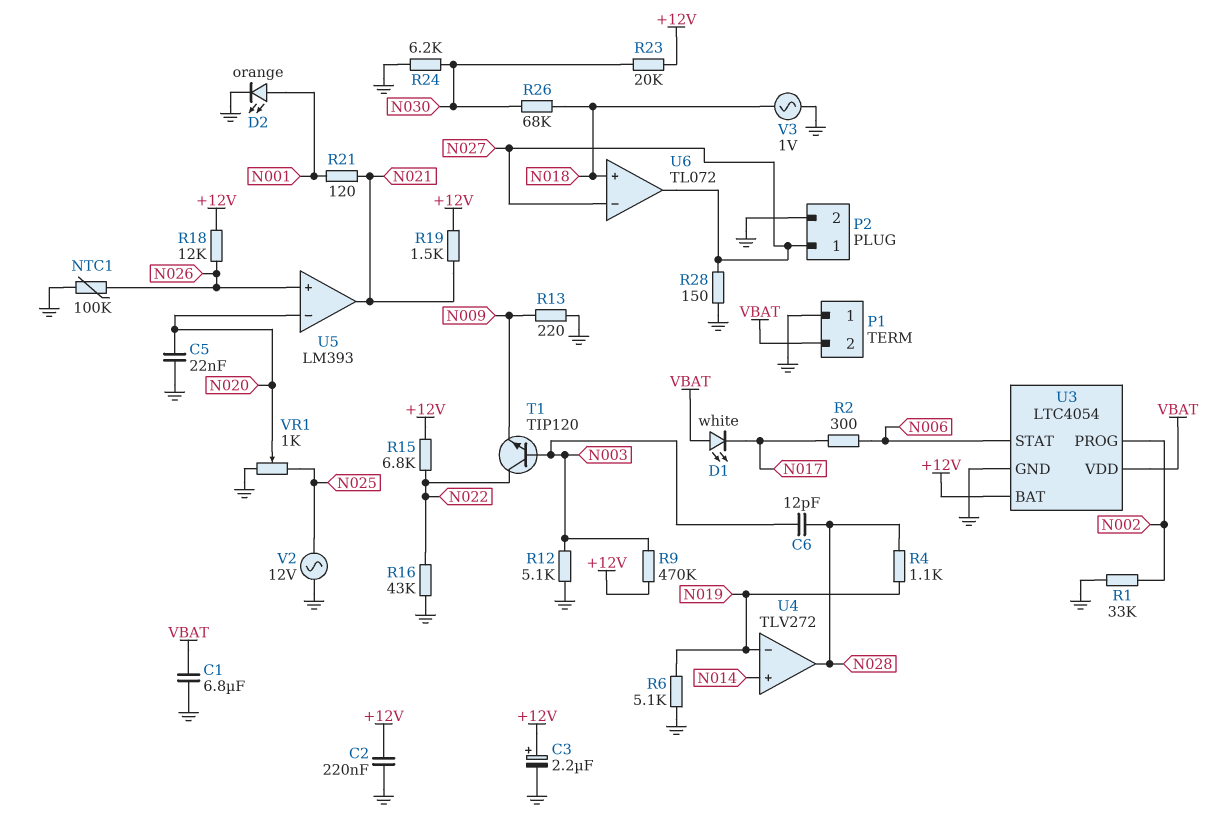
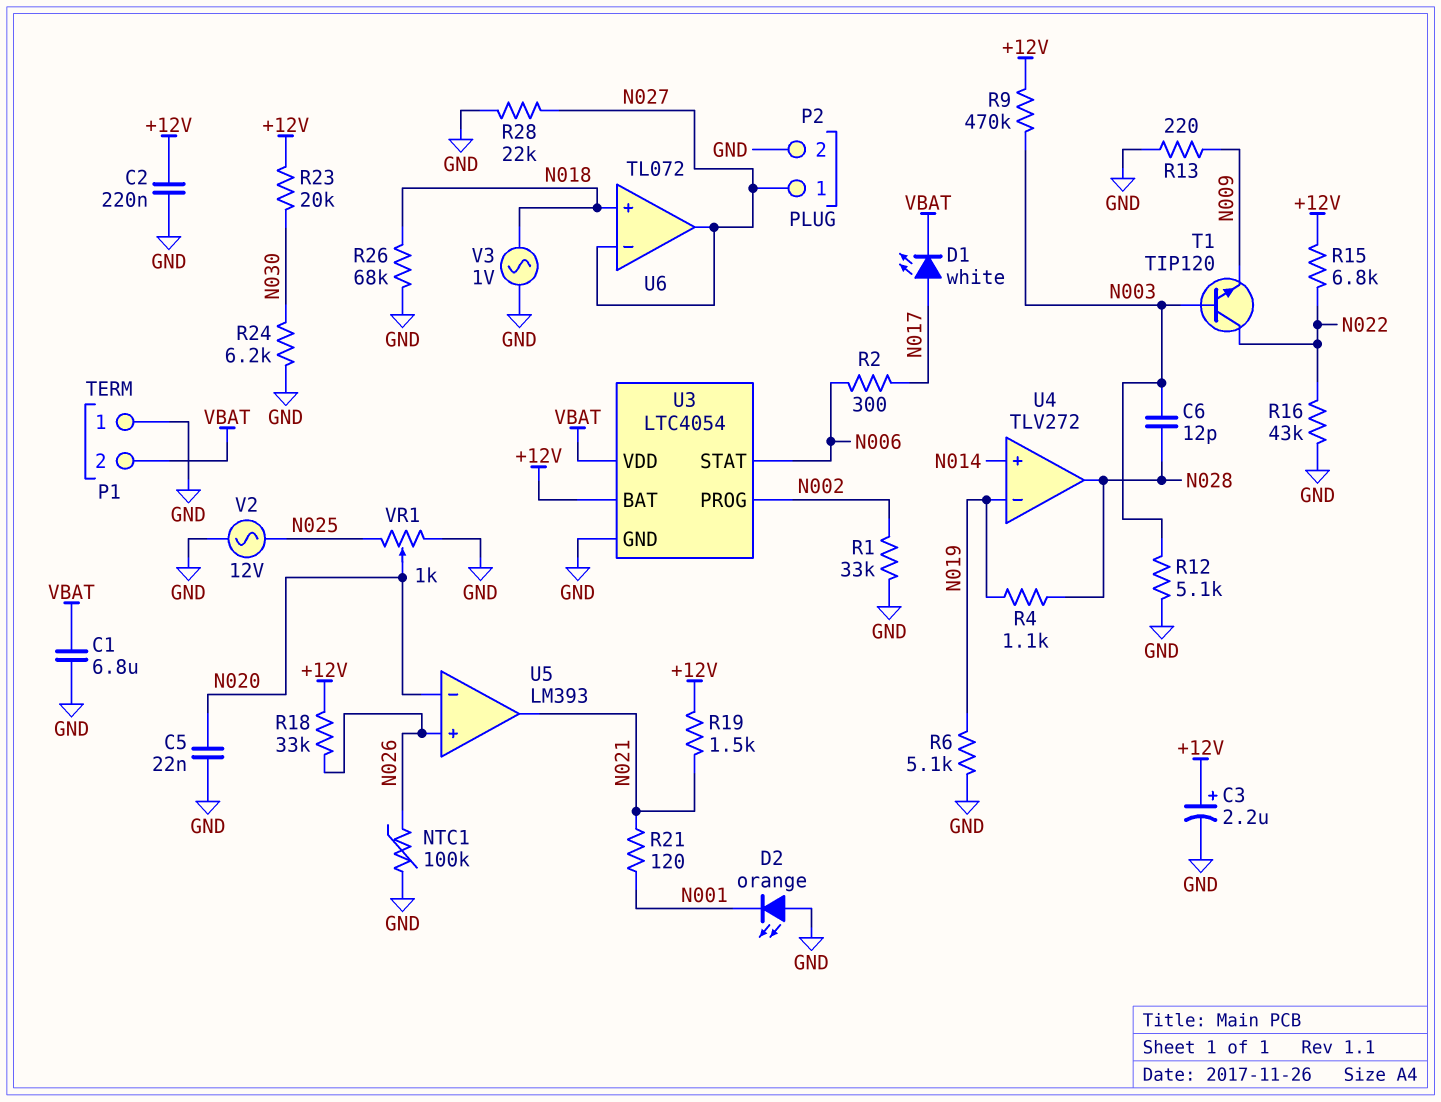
D1: LED white (A VBAT, K N017) -> LED white (A N017, K VBAT)
D2: LED orange (A N001, K GND) -> LED orange (A GND, K N001)
R18: 12k (+12V, N026) -> 33k (+12V, N026)
R26: 68k (N018, N030) -> 68k (GND, N018)
R28: 150 (GND, N027) -> 22k (GND, N027)

